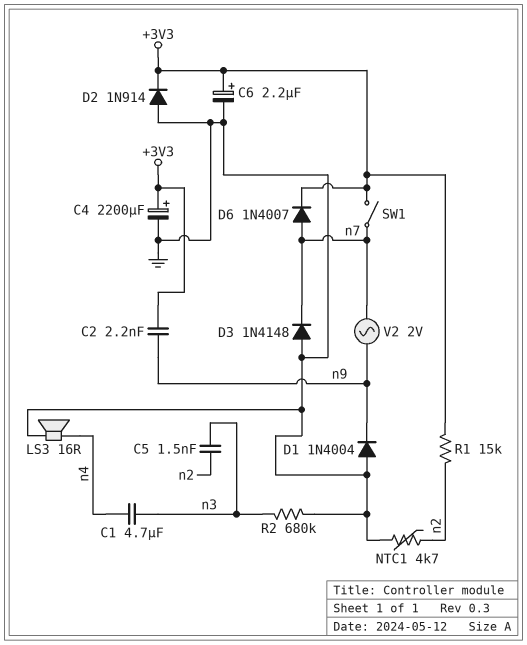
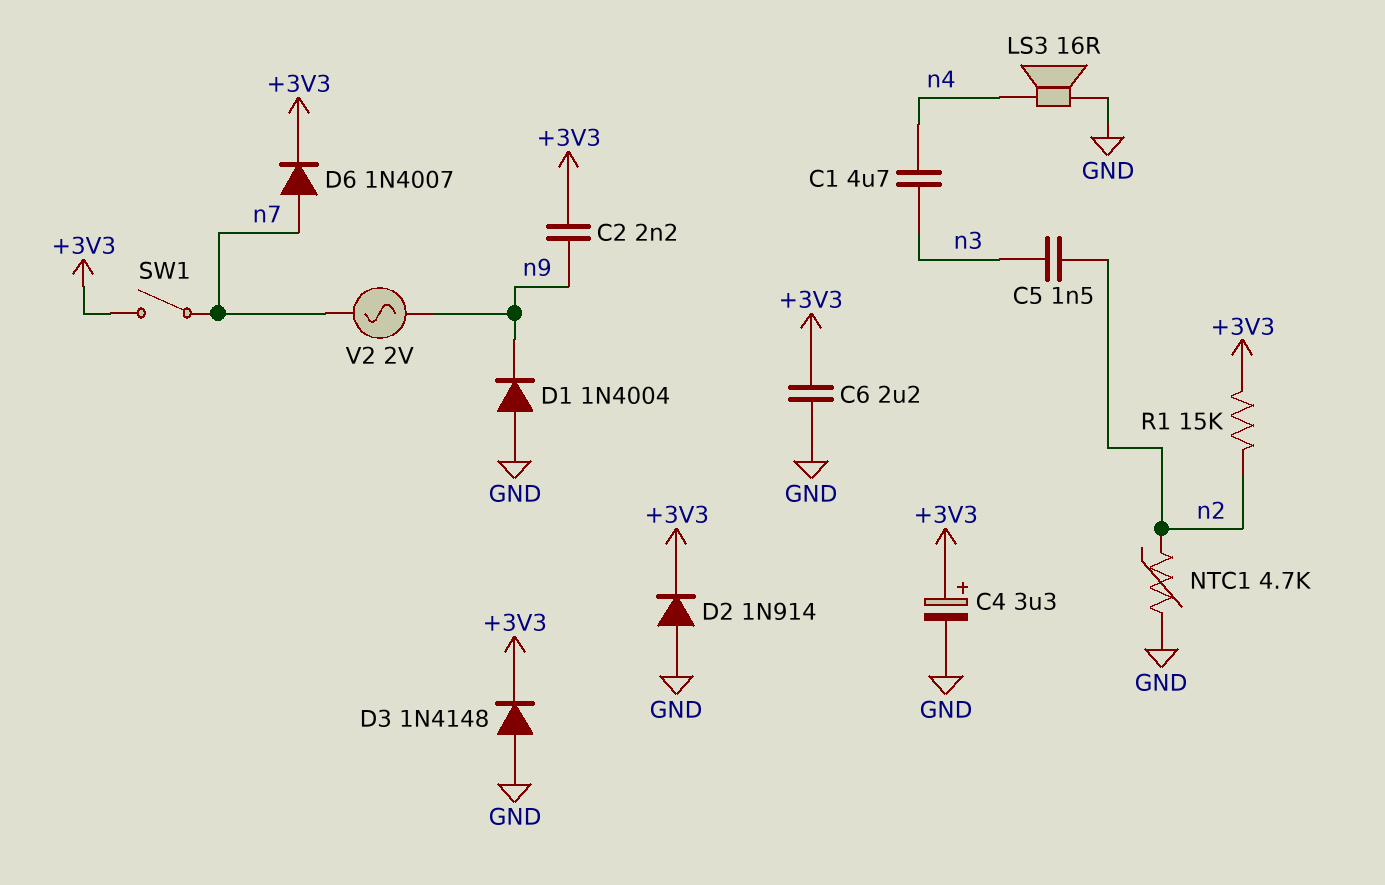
C4: 2200uF (plus +3V3, minus GND) -> 3.3uF (plus +3V3, minus GND)
C6: 2.2uF (plus +3V3, minus GND) -> 2.2uF (+3V3, GND)
D3: diode 1N4148 (A GND, K n7) -> diode 1N4148 (A GND, K +3V3)
R2: 680k (GND, n3) -> none

